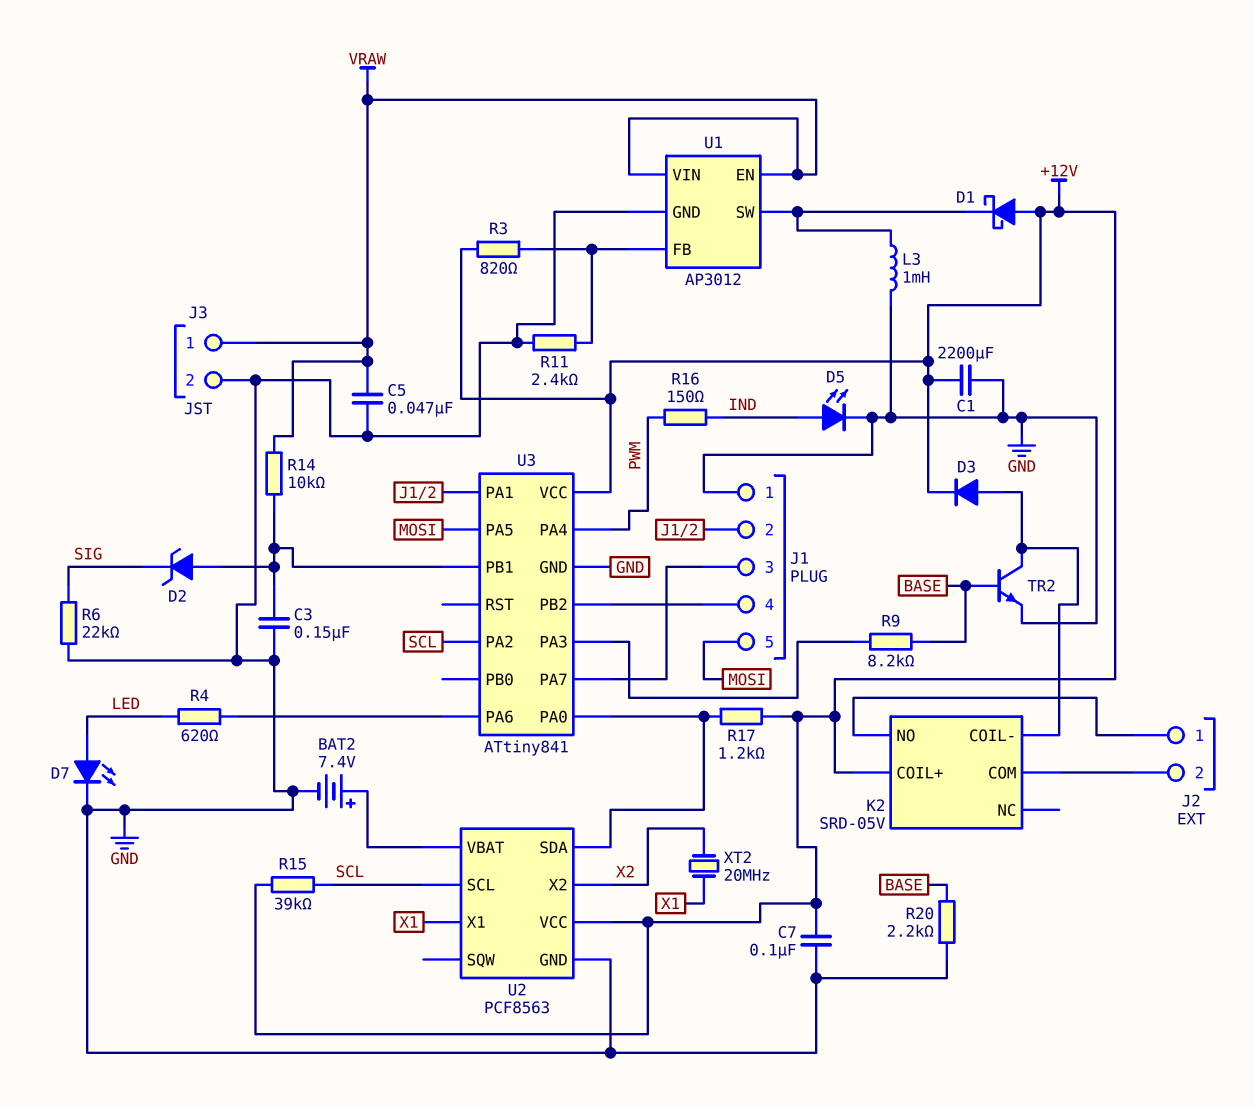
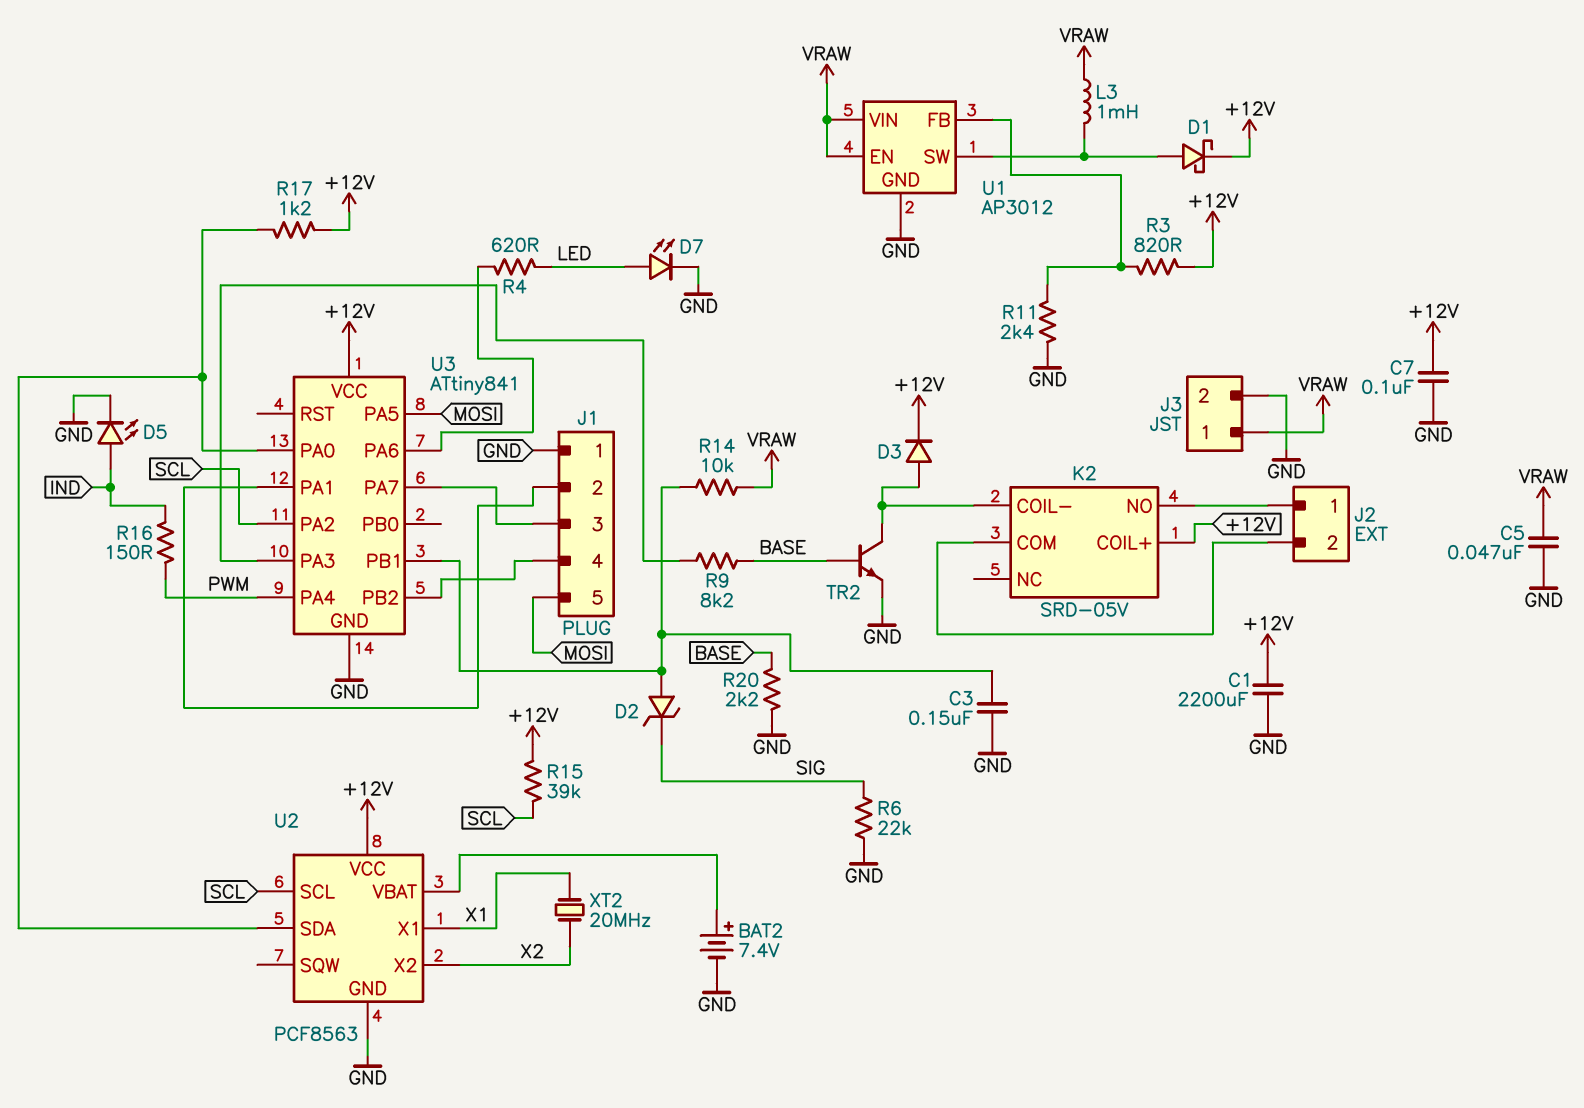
D1: schottky (A +12V, K U1/SW) -> schottky (A U1/SW, K +12V)
L3: 1mH (GND, U1/SW) -> 1mH (U1/SW, VRAW)

